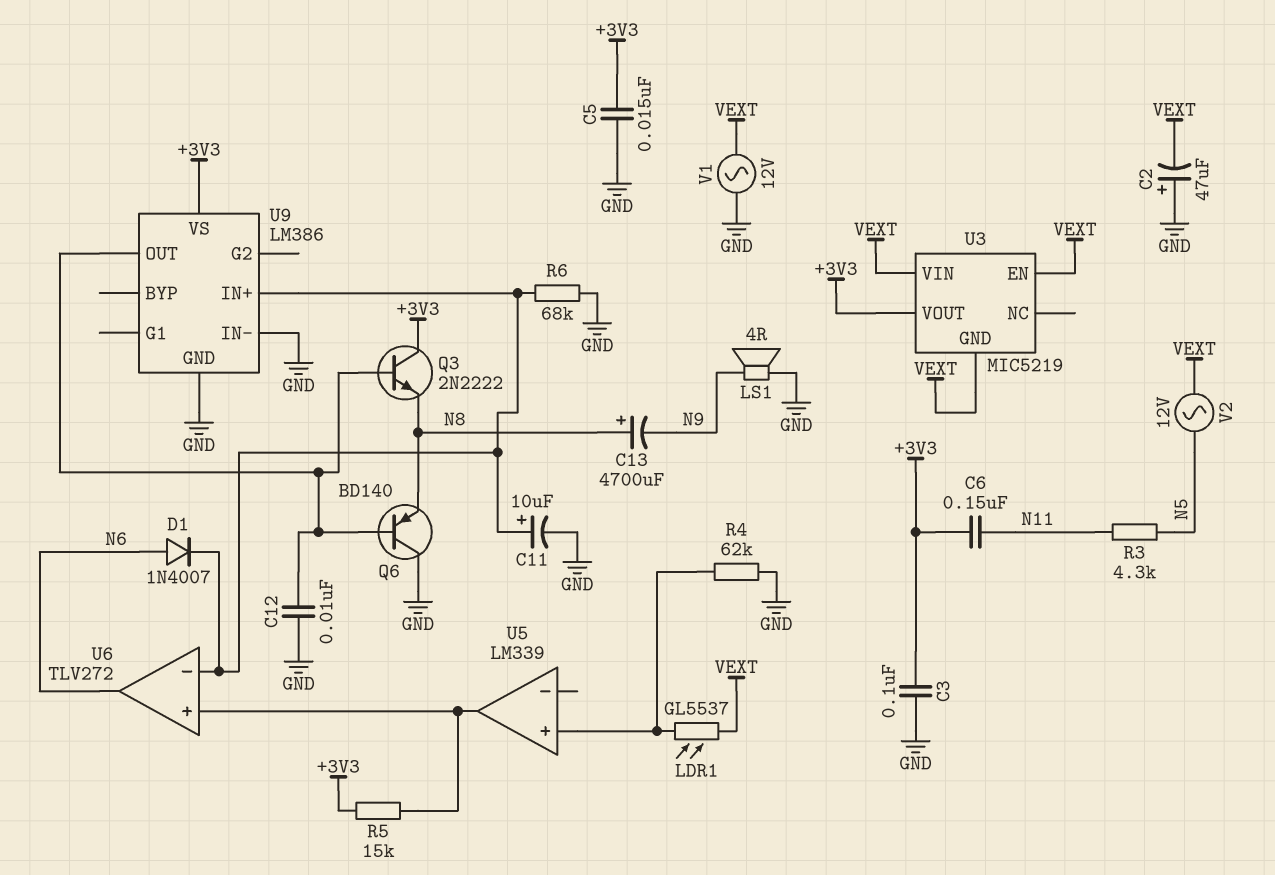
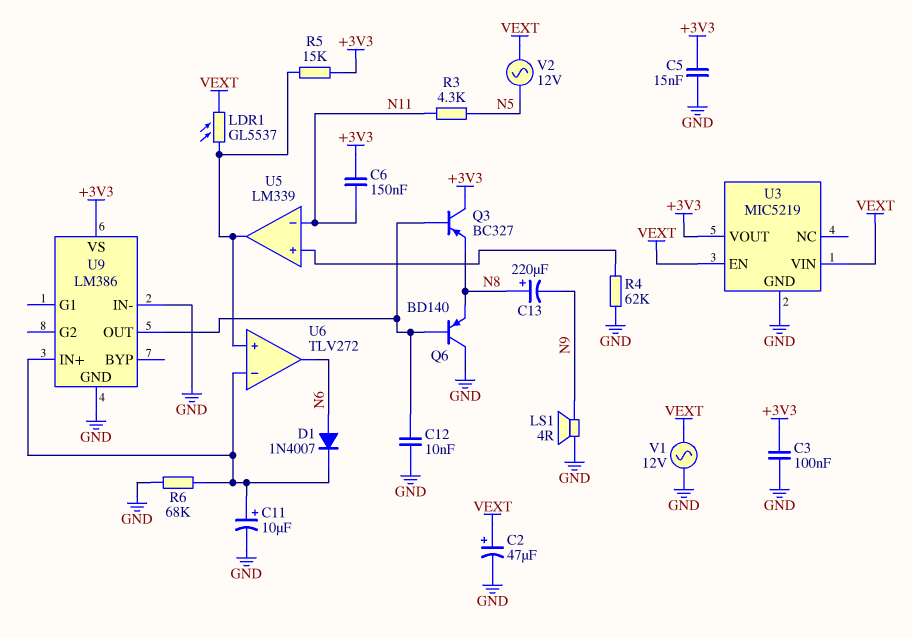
C2: 47uF (plus GND, minus VEXT) -> 47uF (plus VEXT, minus GND)
C13: 4700uF (plus N8, minus N9) -> 220uF (plus N8, minus N9)
LDR1: GL5537 (U5/in+, VEXT) -> GL5537 (U5/out, VEXT)
Q3: NPN 2N2222 (B U9/OUT, C +3V3, E N8) -> PNP BC327 (B U9/OUT, C +3V3, E N8)
U3 pin GND: VEXT -> GND
U5 pin in-: none -> N11

